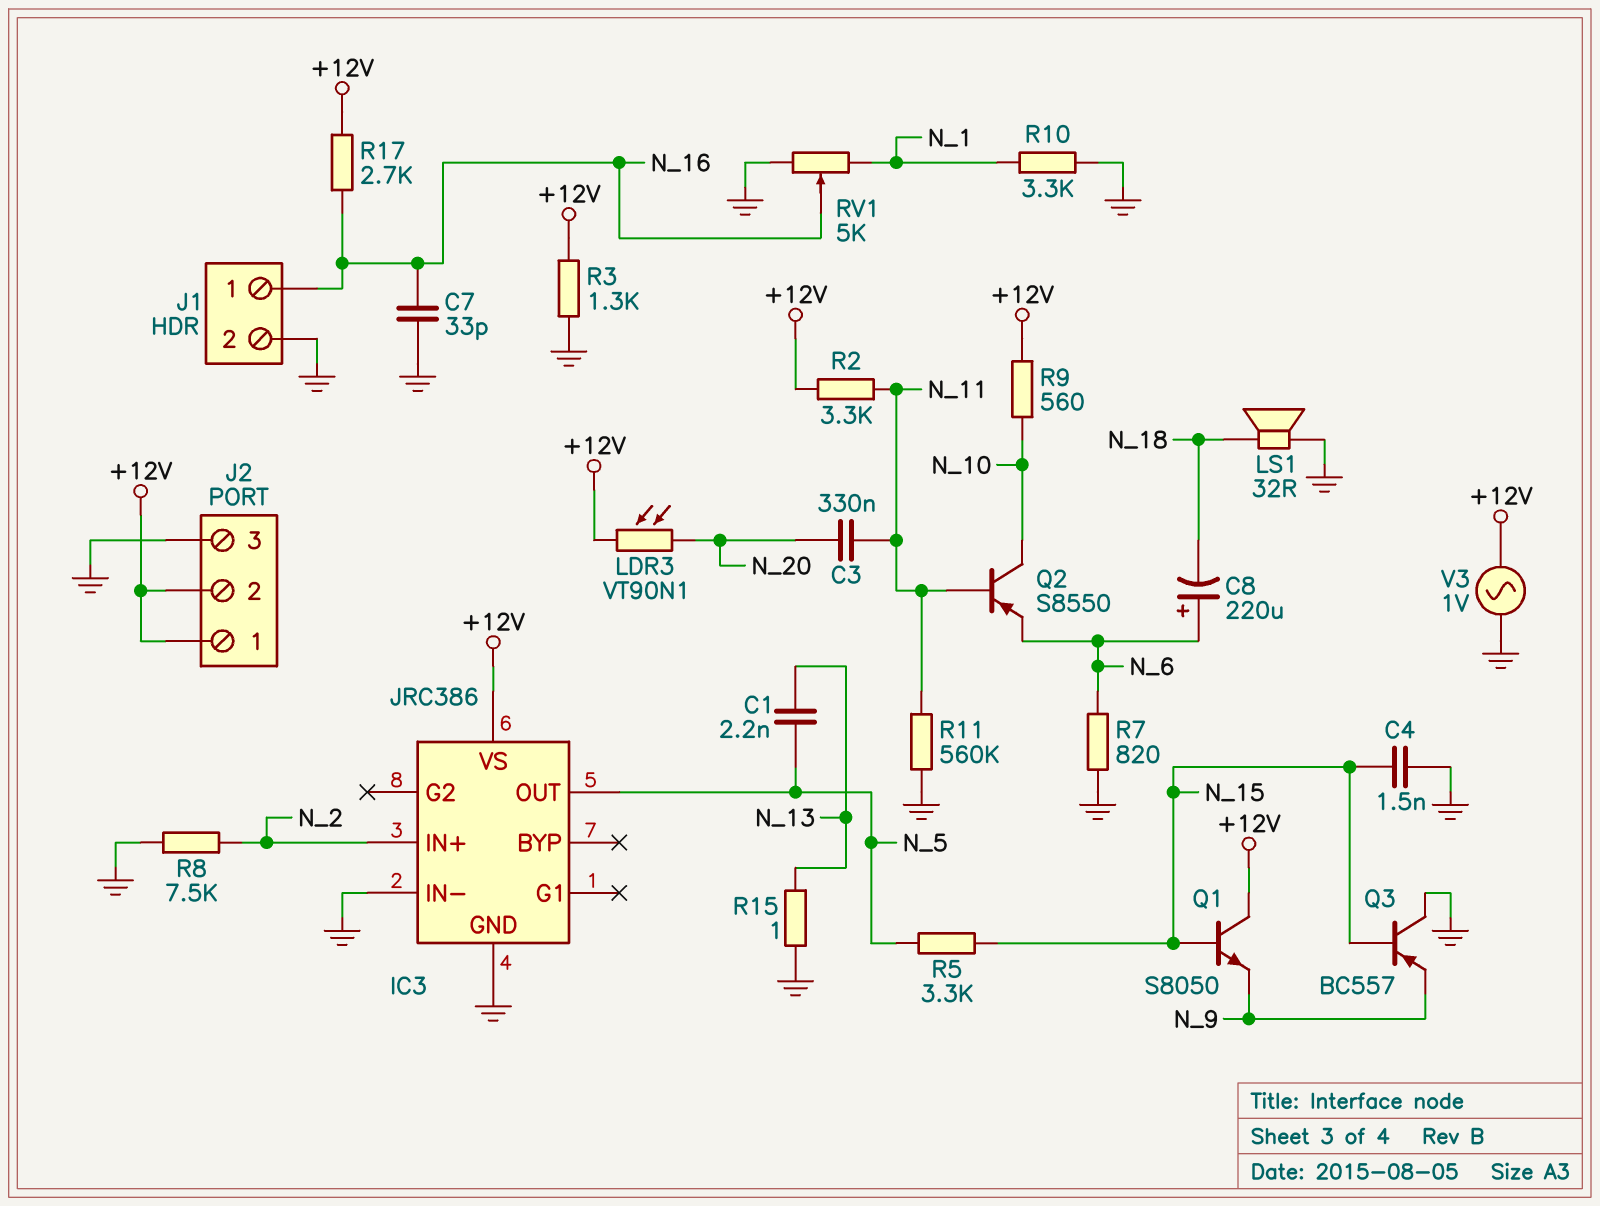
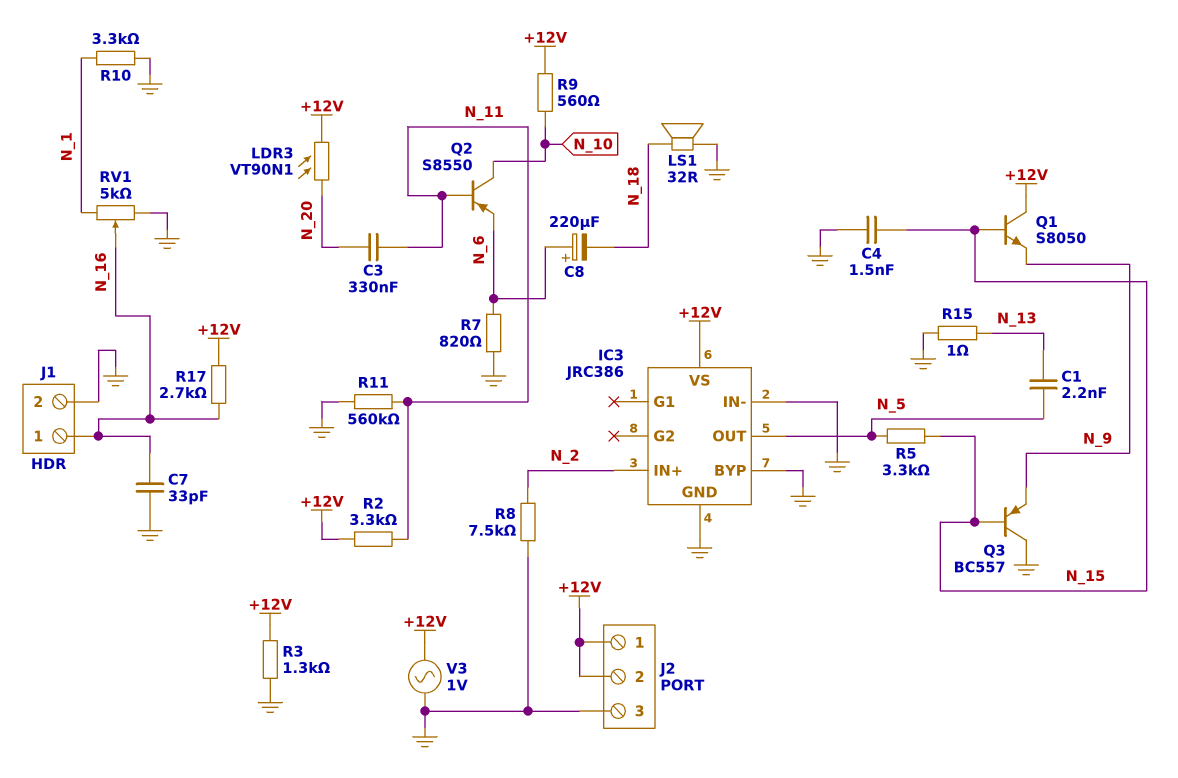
IC3 pin BYP: none -> GND

